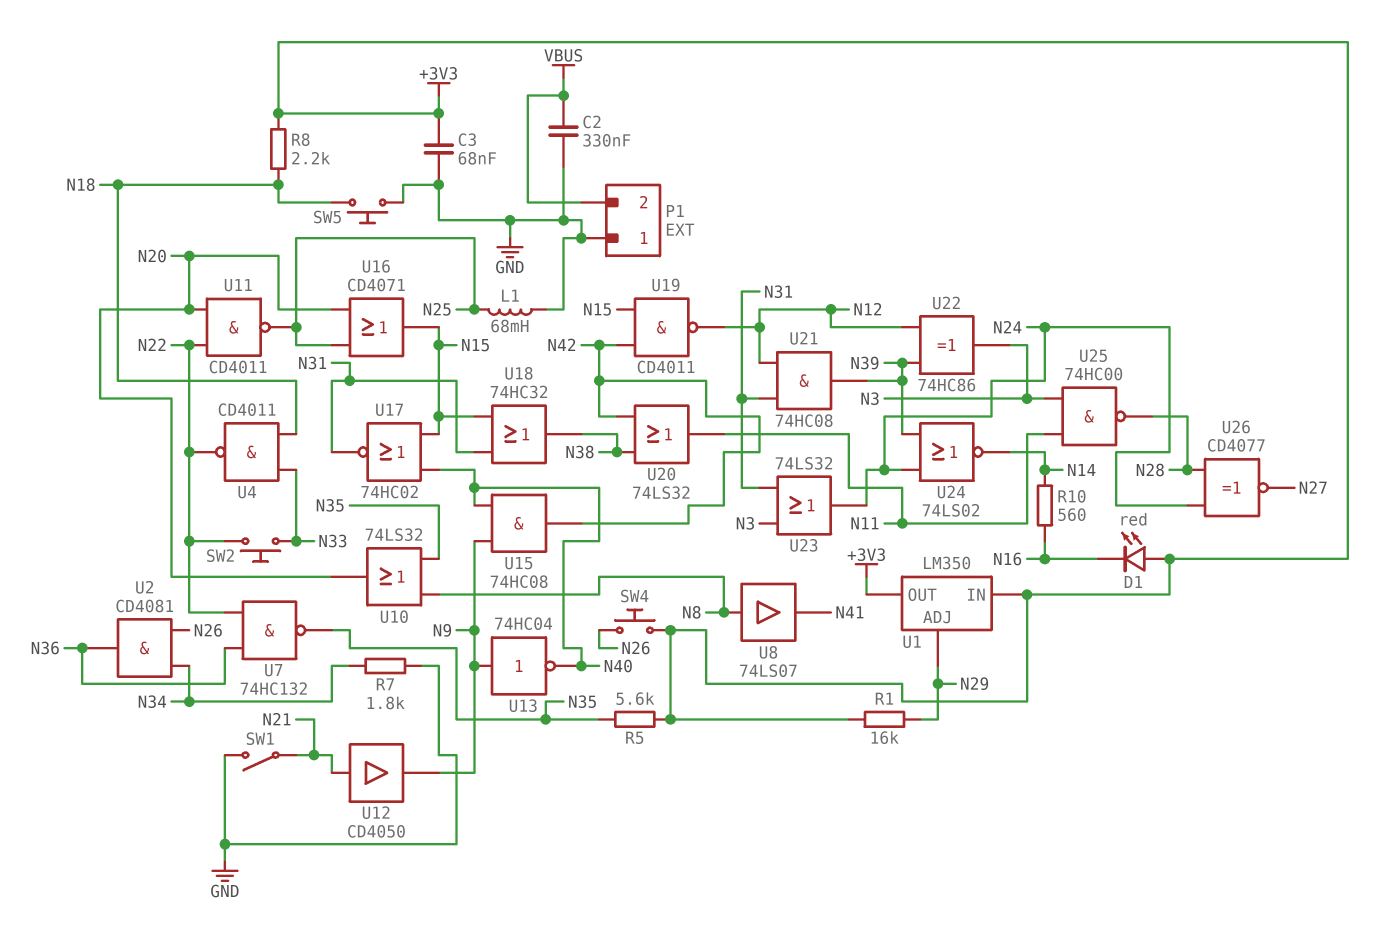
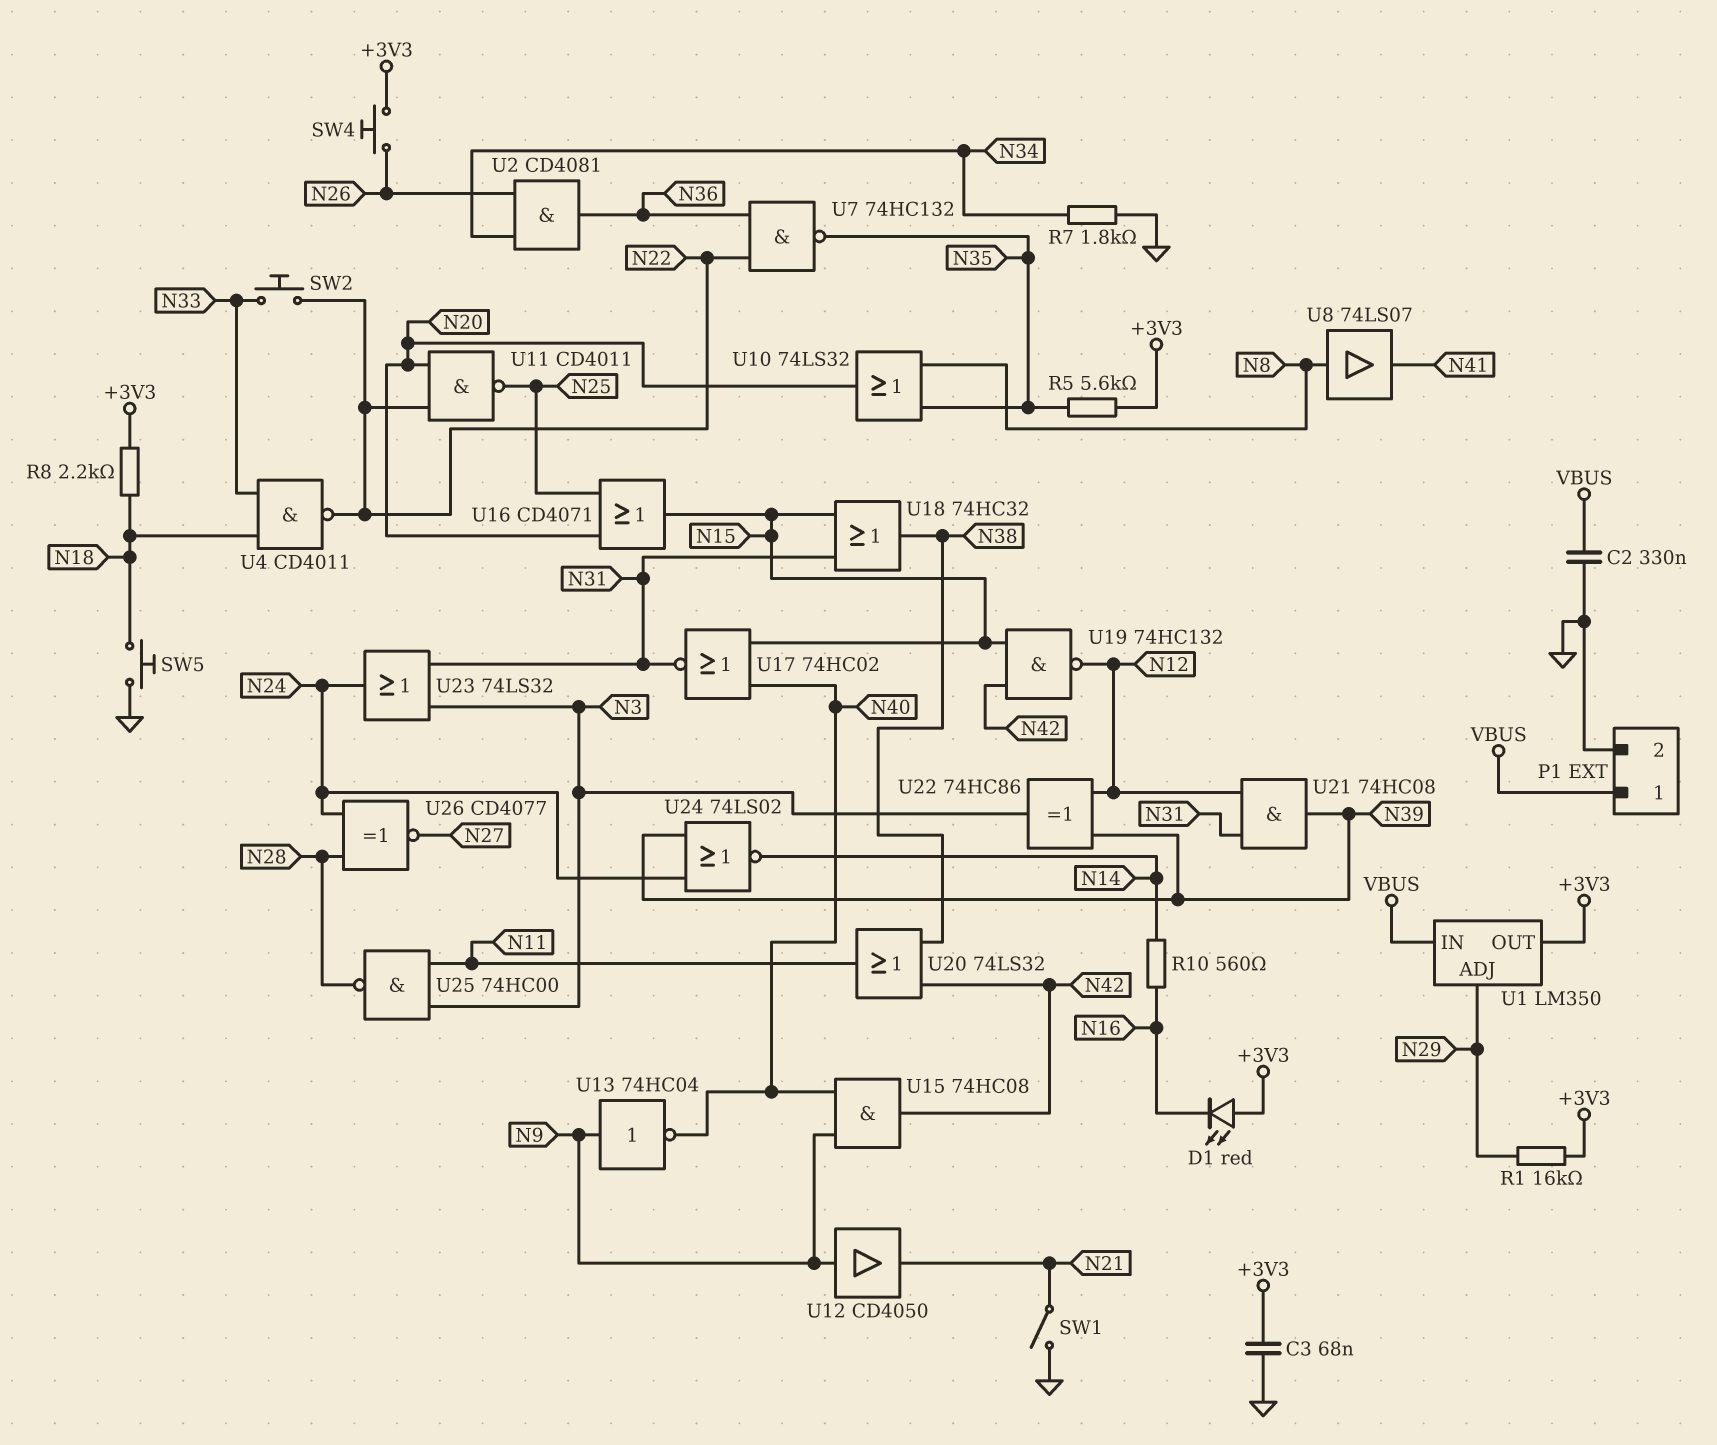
L1: 68mH (GND, N25) -> none
P1 pin 1: GND -> VBUS
P1 pin 2: VBUS -> GND
U1 pin IN: +3V3 -> VBUS
U12: buffer CD4050 (in N21, out N9) -> buffer CD4050 (in N9, out N21)
U19: NAND CD4011 (in N15, in N42, out N12) -> NAND 74HC132 (in N15, in N42, out N12)

